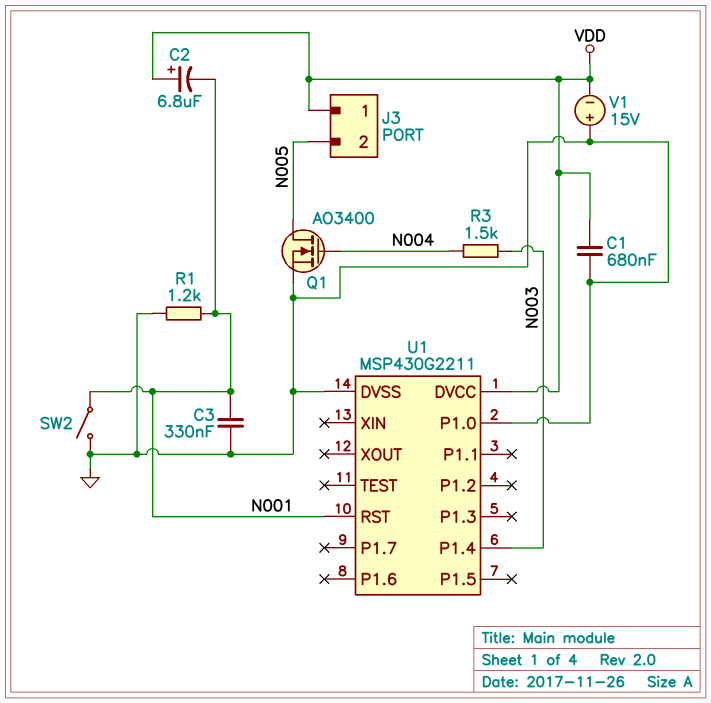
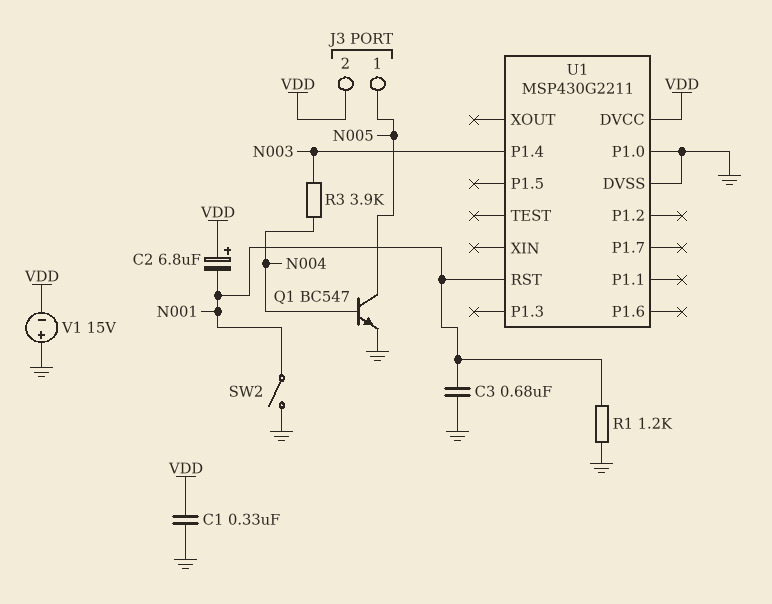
C1: 680nF (GND, VDD) -> 330nF (GND, VDD)
C3: 330nF (GND, N001) -> 680nF (GND, N001)
J3 pin 1: VDD -> N005
J3 pin 2: N005 -> VDD
Q1: NMOS AO3400 (G N004, D N005, S GND) -> NPN BC547 (B N004, C N005, E GND)
R3: 1.5k (N003, N004) -> 3.9k (N003, N004)

